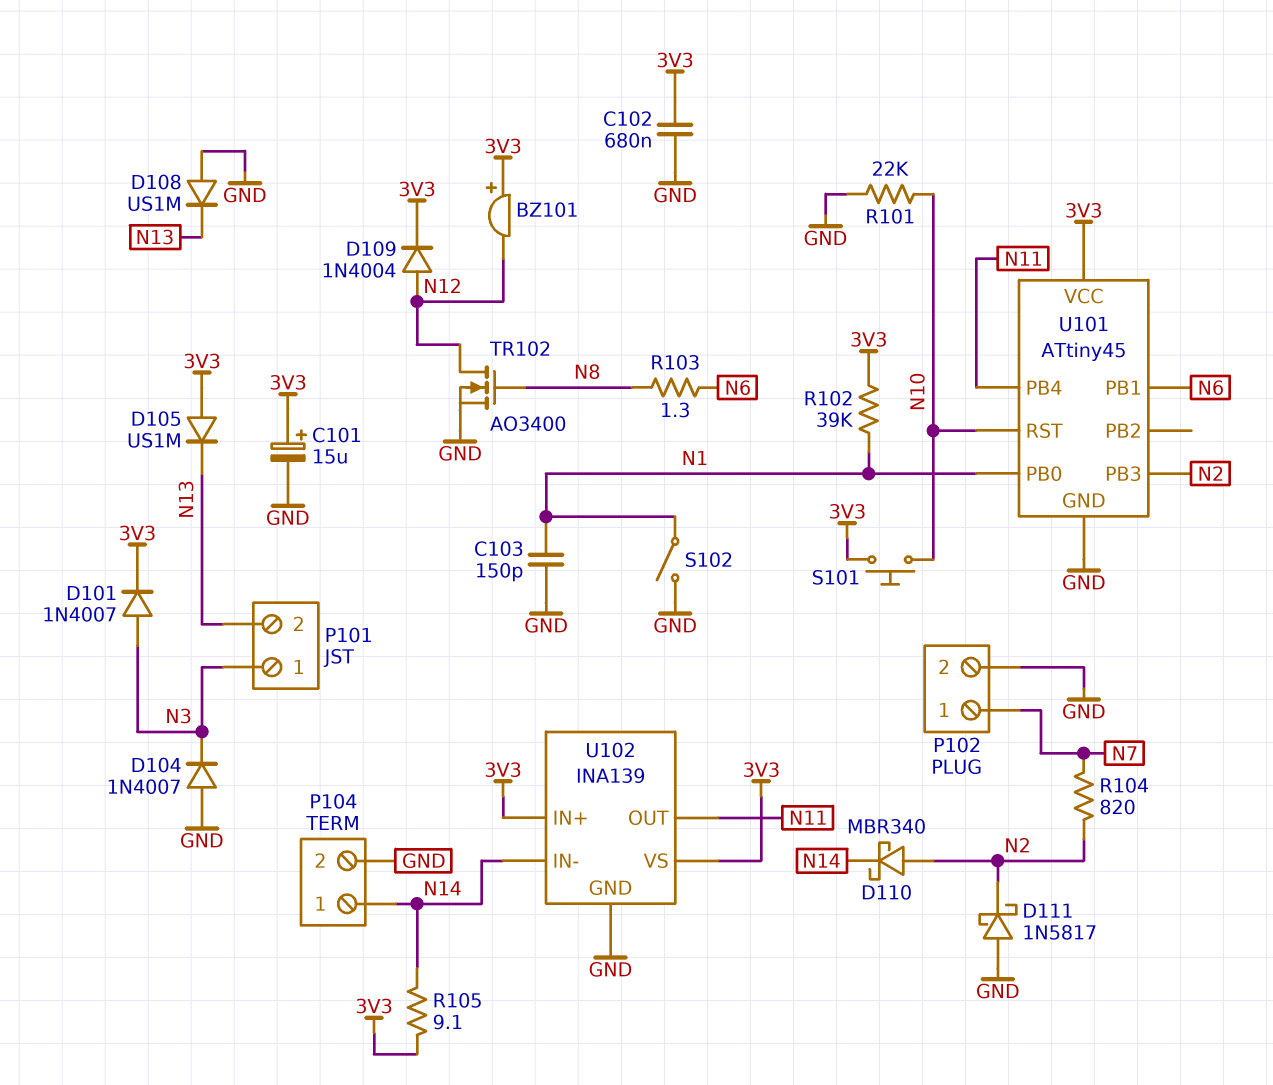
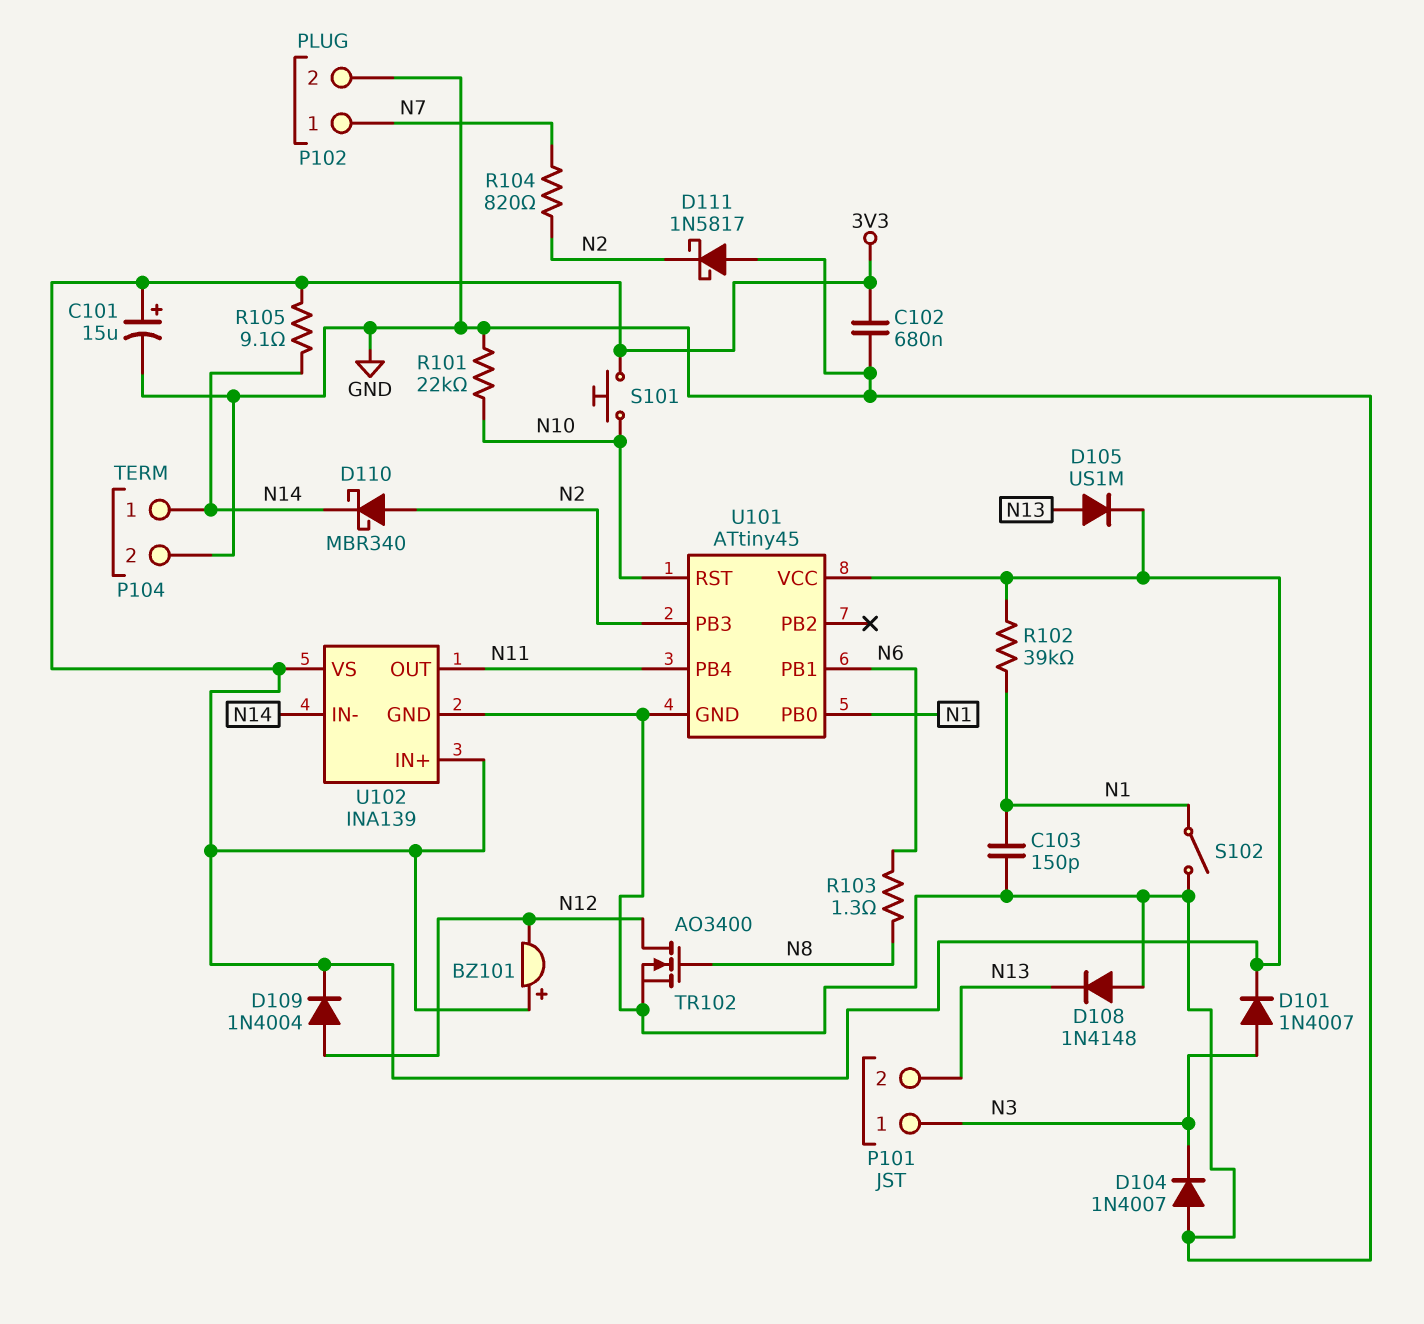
D105: diode US1M (A 3V3, K N13) -> diode US1M (A N13, K 3V3)
D108: diode US1M (A GND, K N13) -> diode 1N4148 (A GND, K N13)

